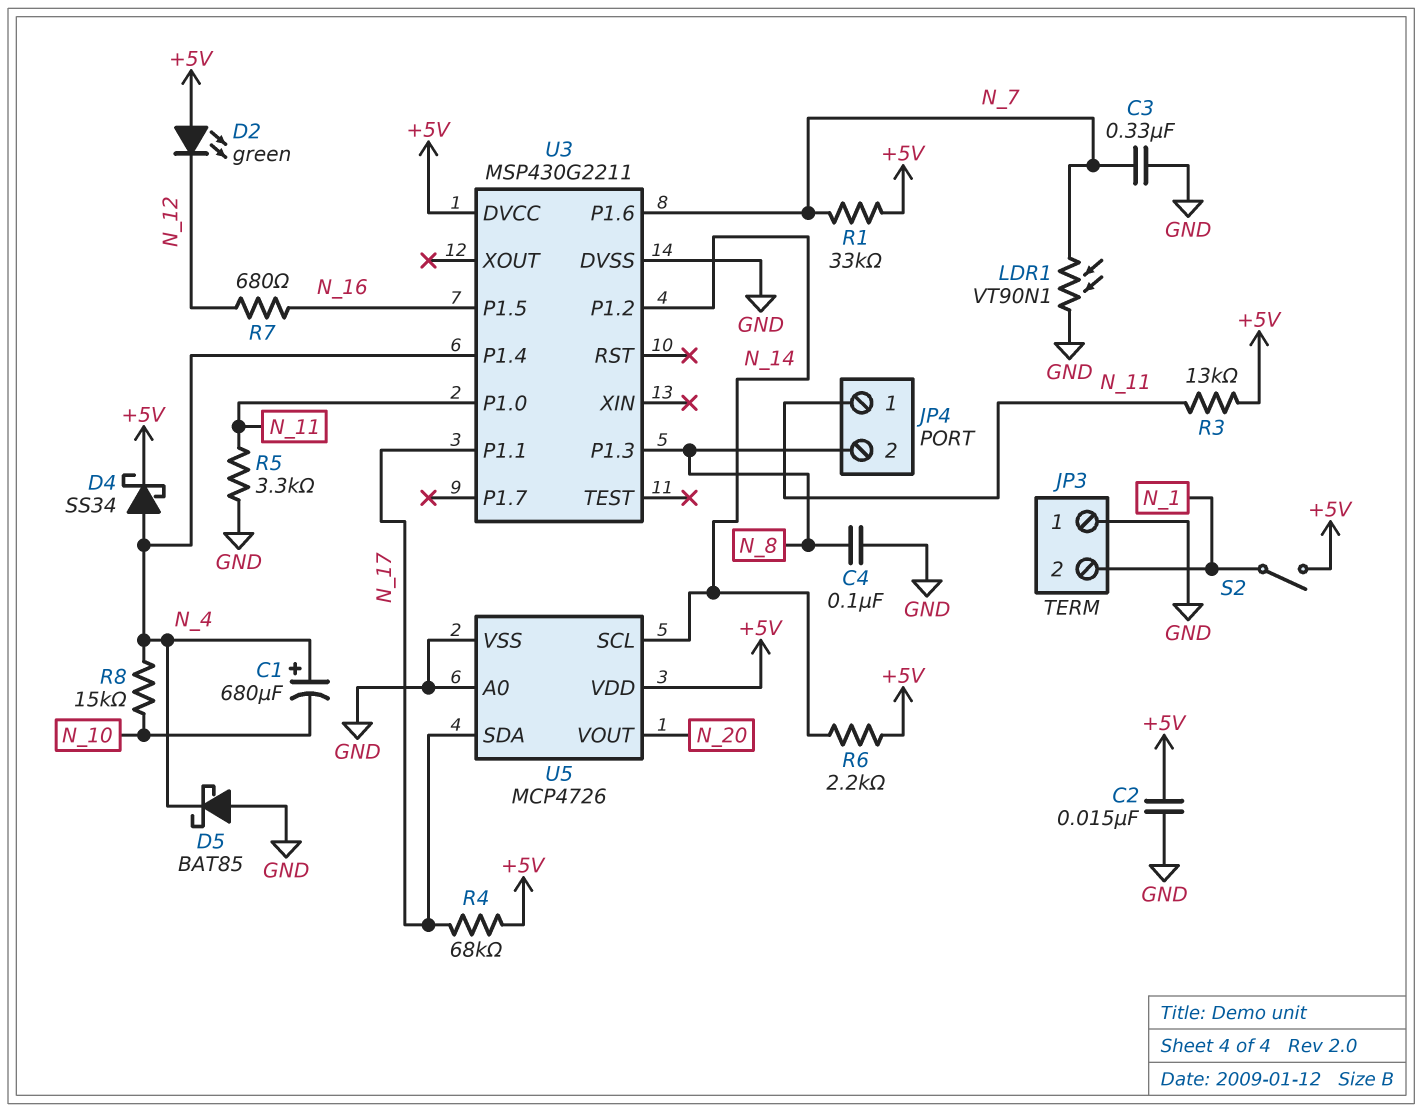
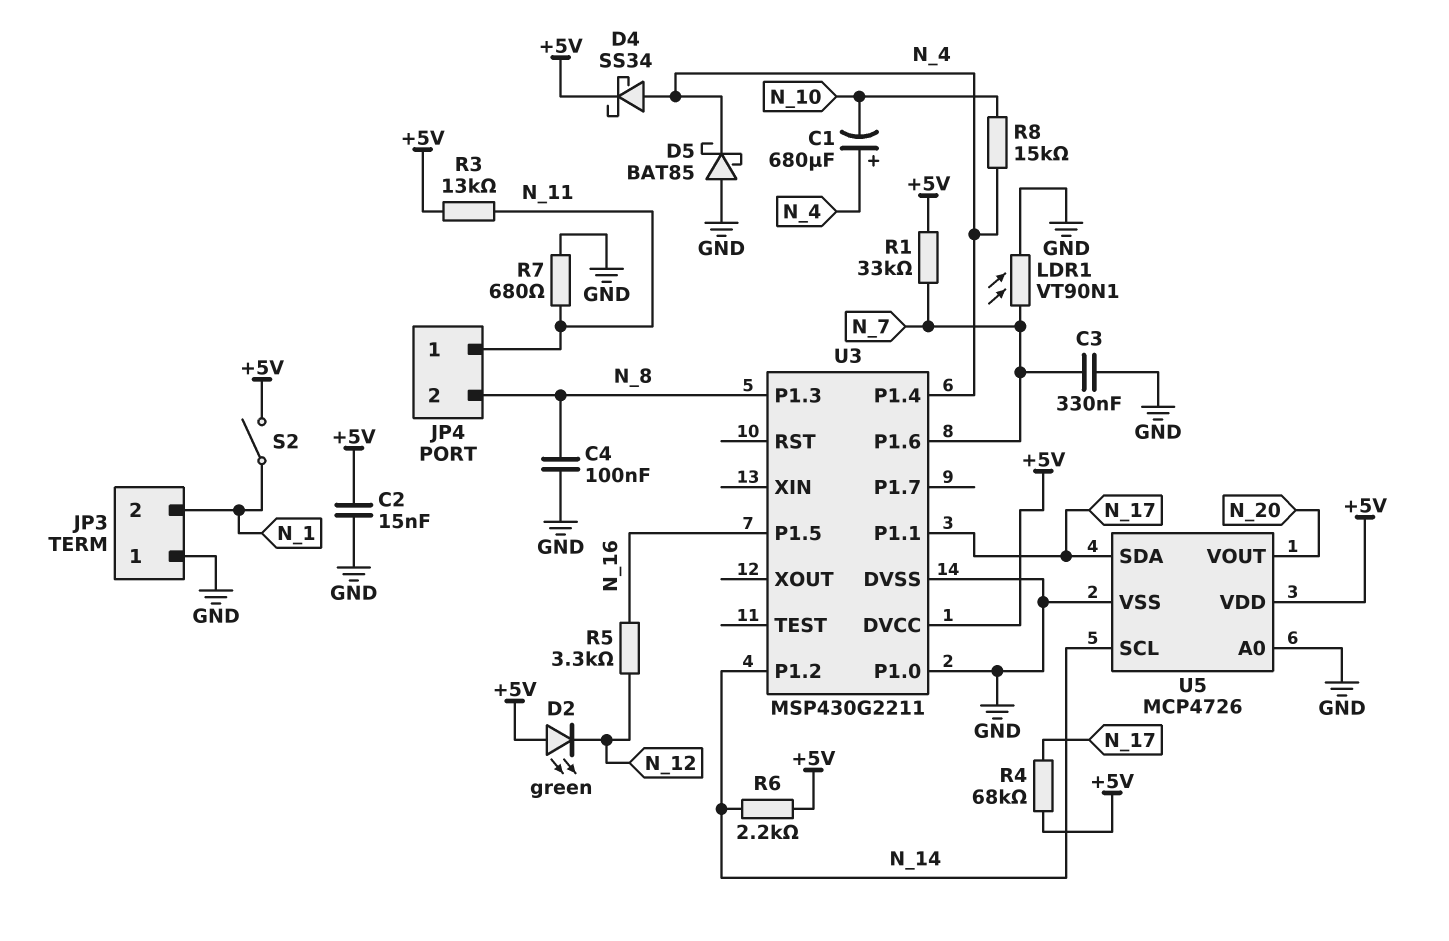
R5: 3.3k (GND, N_11) -> 3.3k (N_12, N_16)
R7: 680 (N_12, N_16) -> 680 (GND, N_11)
U3 pin P1.0: N_11 -> GND

